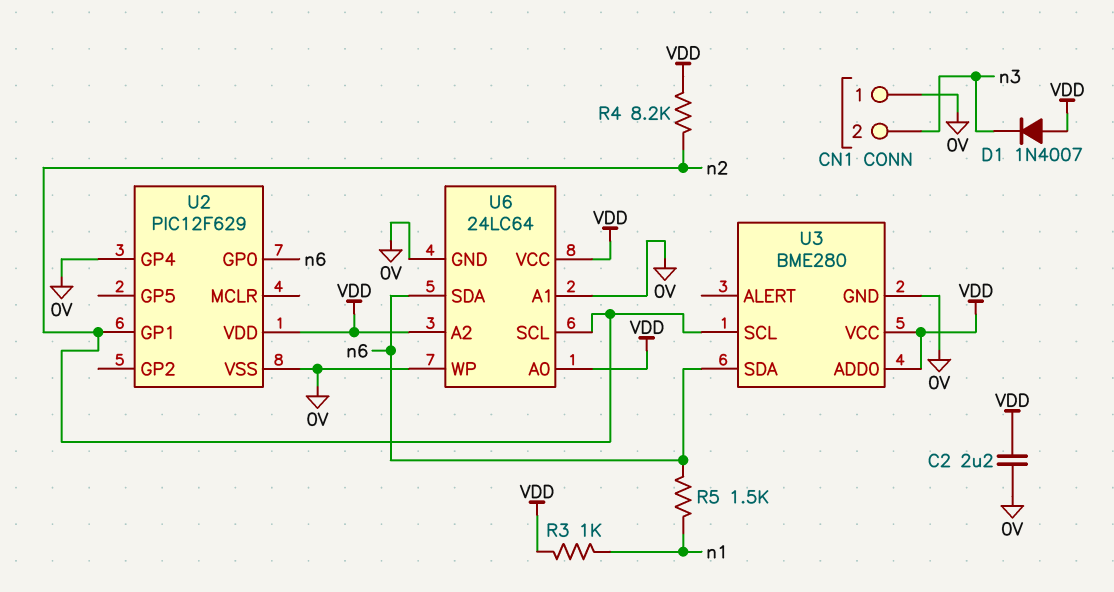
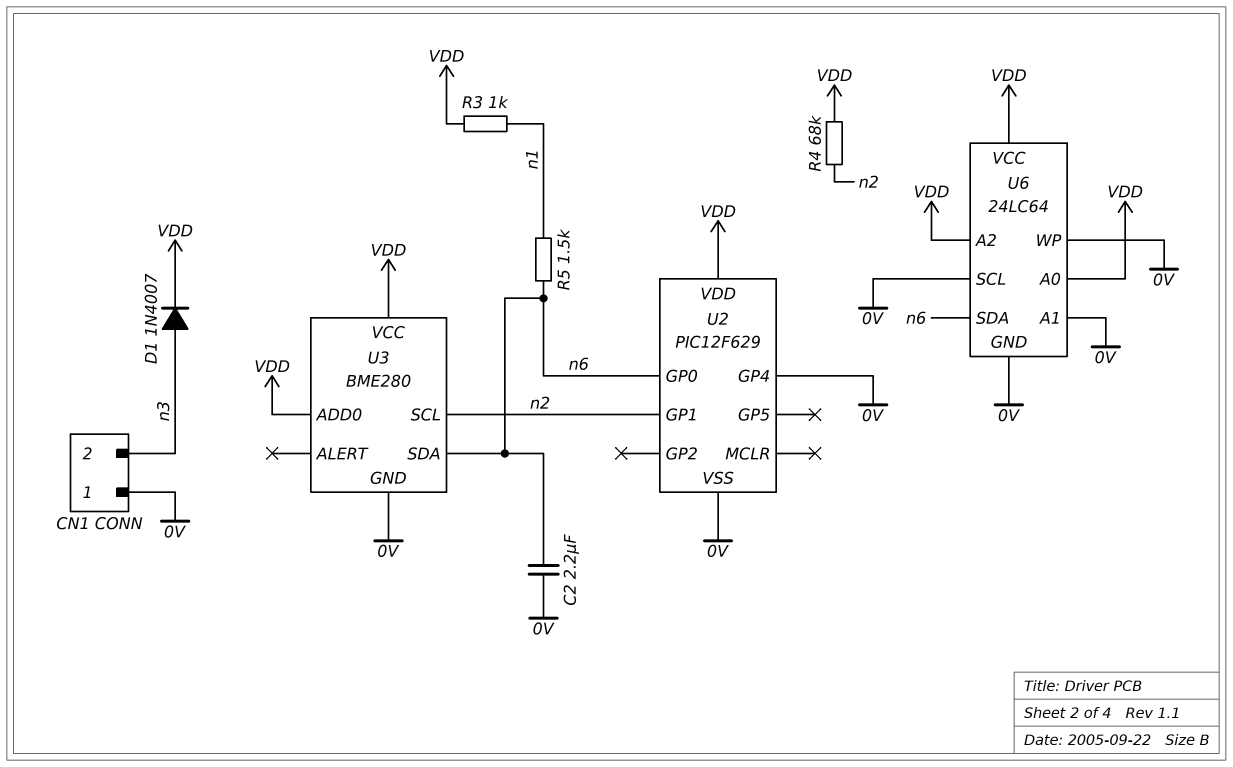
C2: 2.2uF (0V, VDD) -> 2.2uF (0V, n6)
D1: diode 1N4007 (A VDD, K n3) -> diode 1N4007 (A n3, K VDD)
R4: 8.2k (VDD, n2) -> 68k (VDD, n2)
U6 pin SCL: n2 -> 0V

